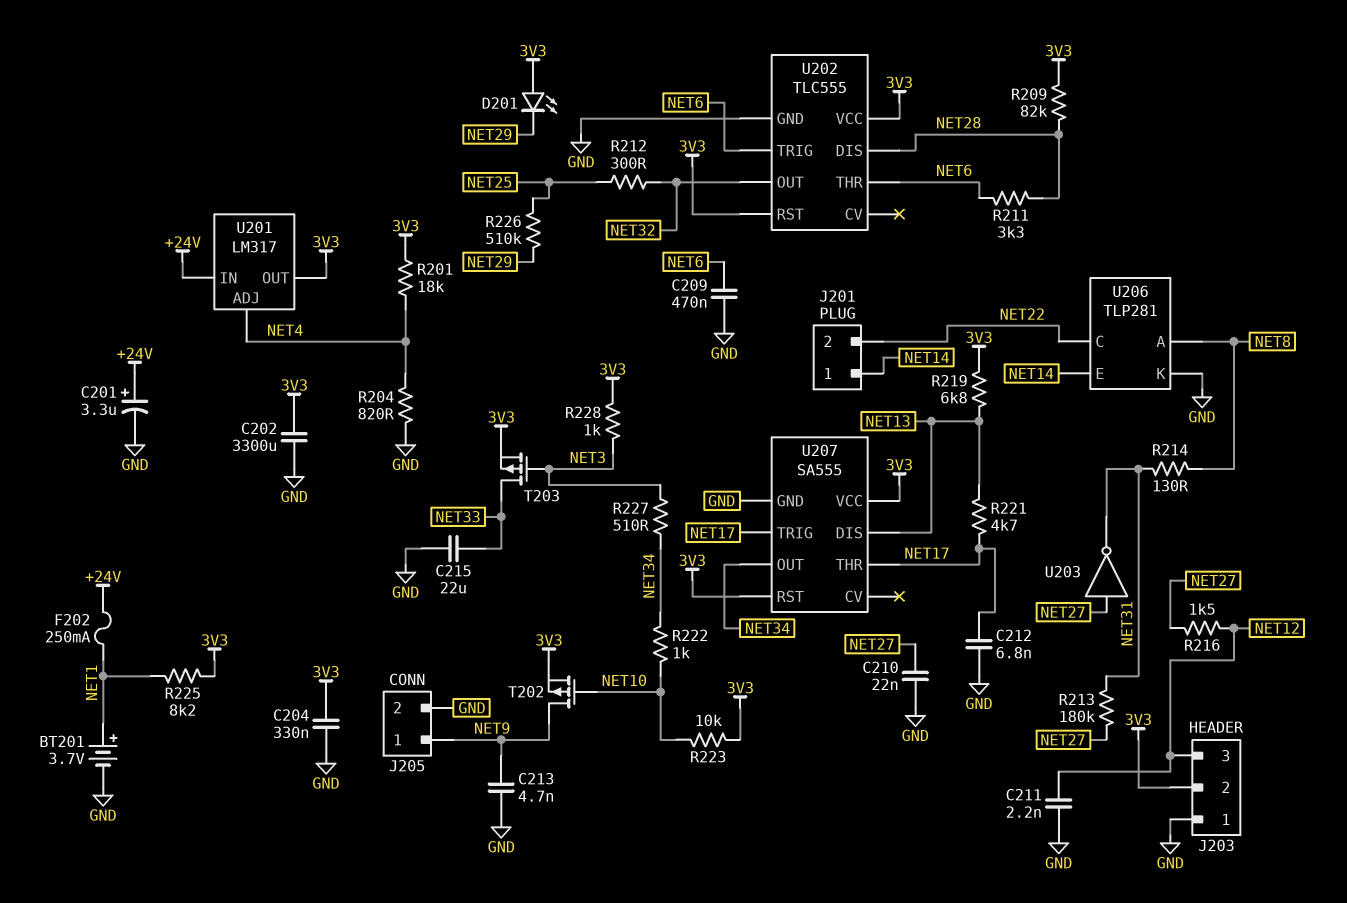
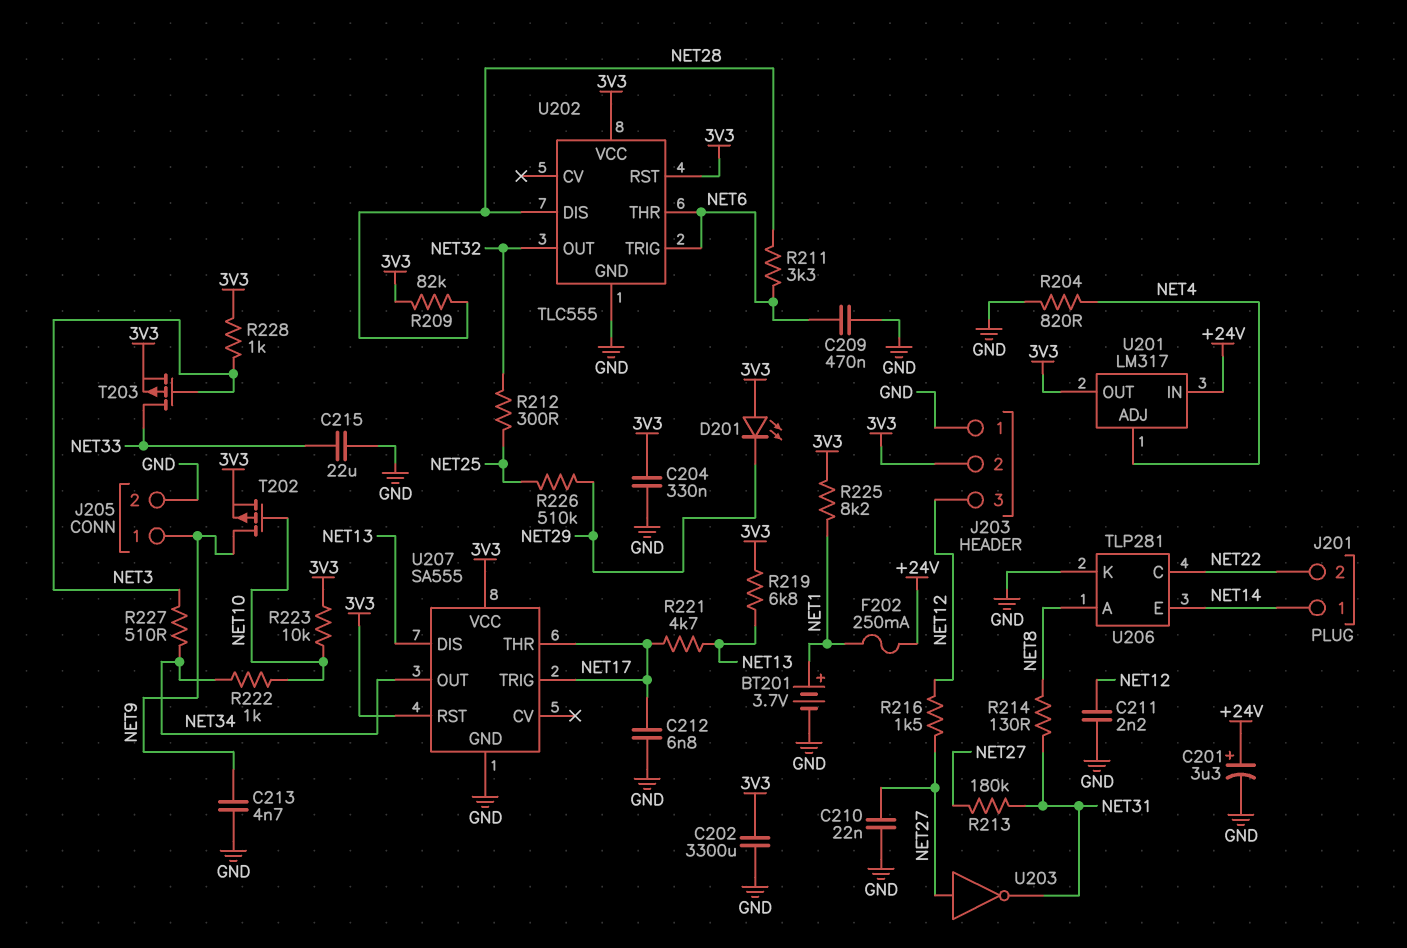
R201: 18k (3V3, NET4) -> none

